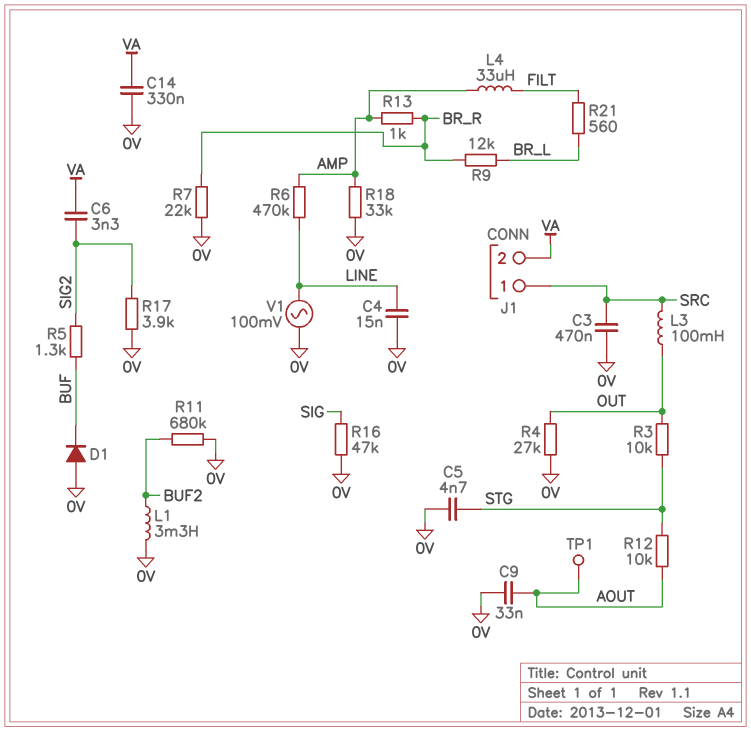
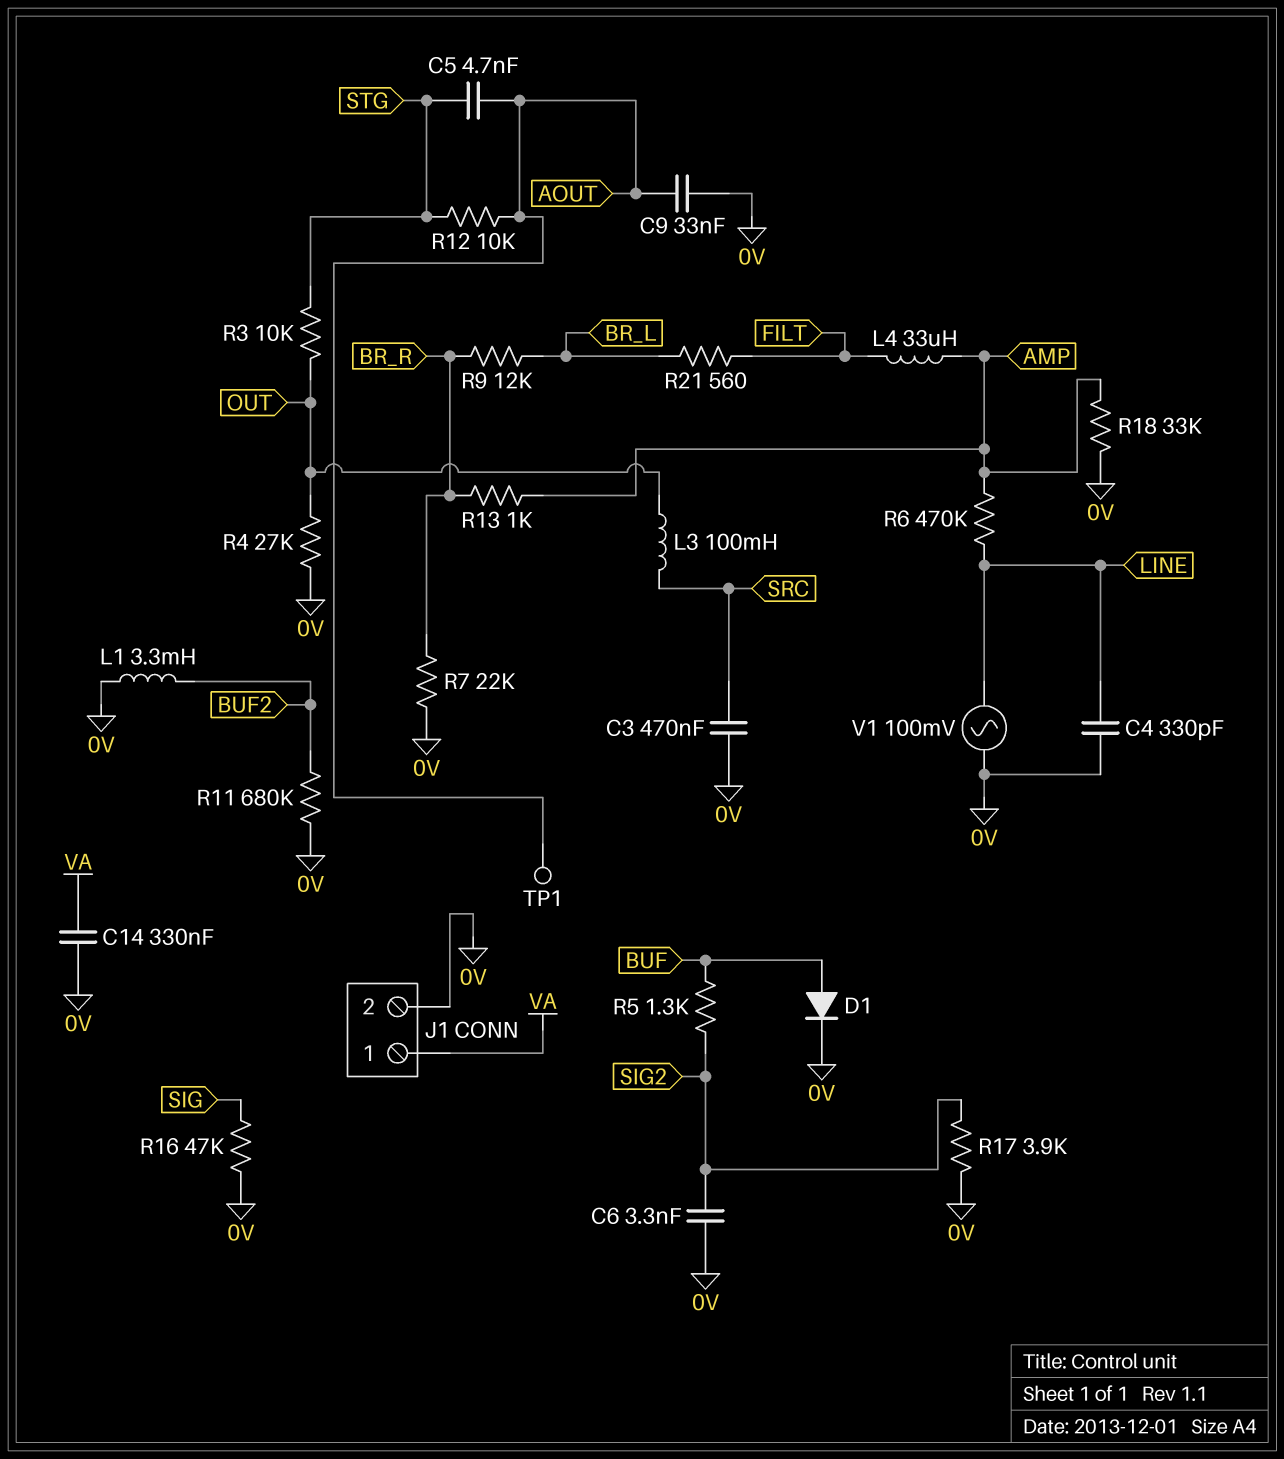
C4: 15nF (0V, LINE) -> 330pF (0V, LINE)
C5: 4.7nF (0V, STG) -> 4.7nF (AOUT, STG)
C6: 3.3nF (SIG2, VA) -> 3.3nF (0V, SIG2)
D1: diode (A 0V, K BUF) -> diode (A BUF, K 0V)
J1 pin 1: SRC -> VA
J1 pin 2: VA -> 0V

